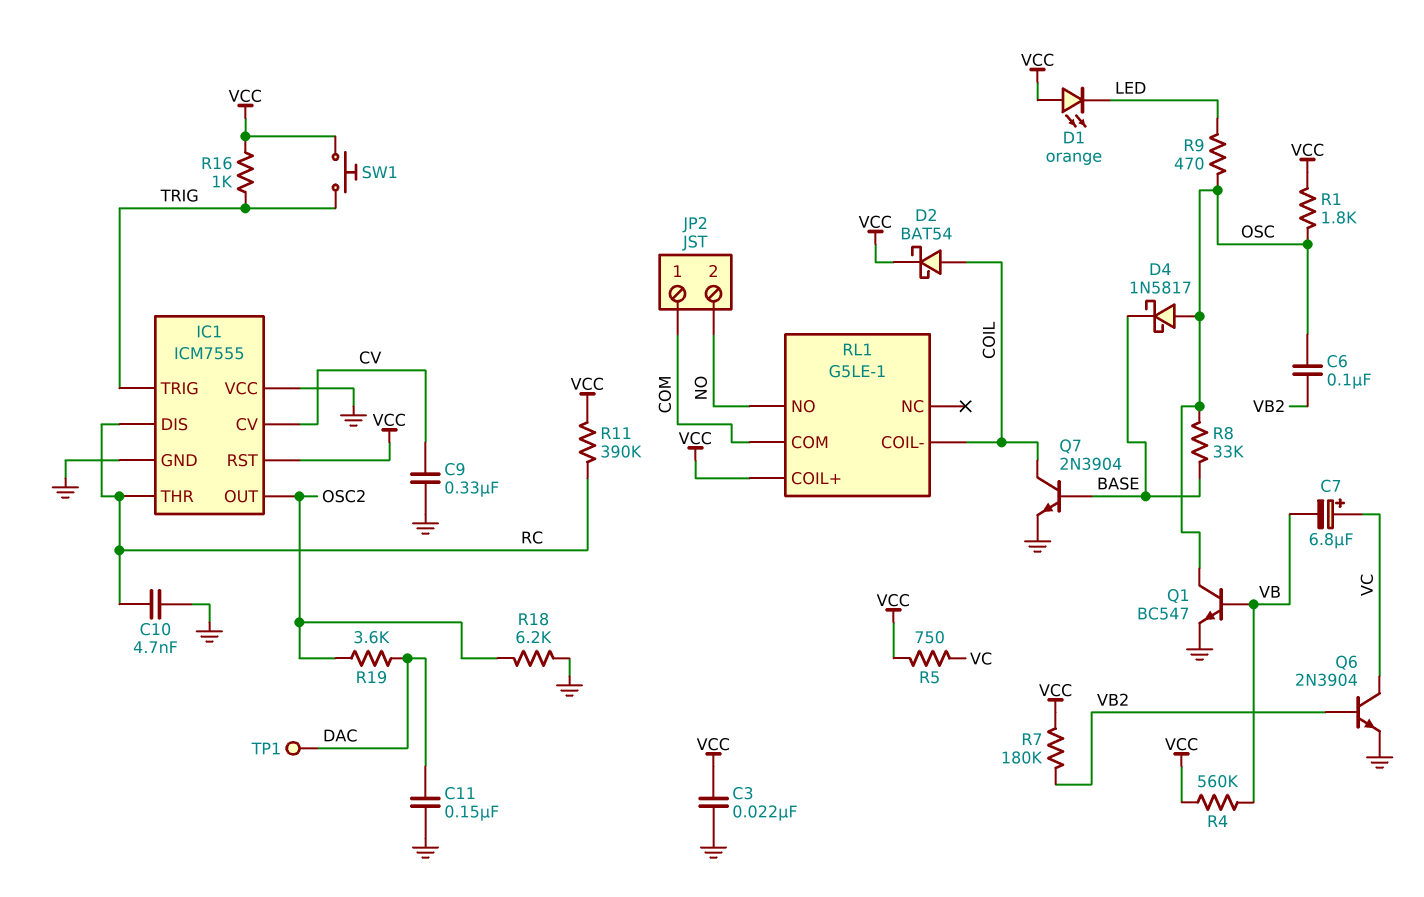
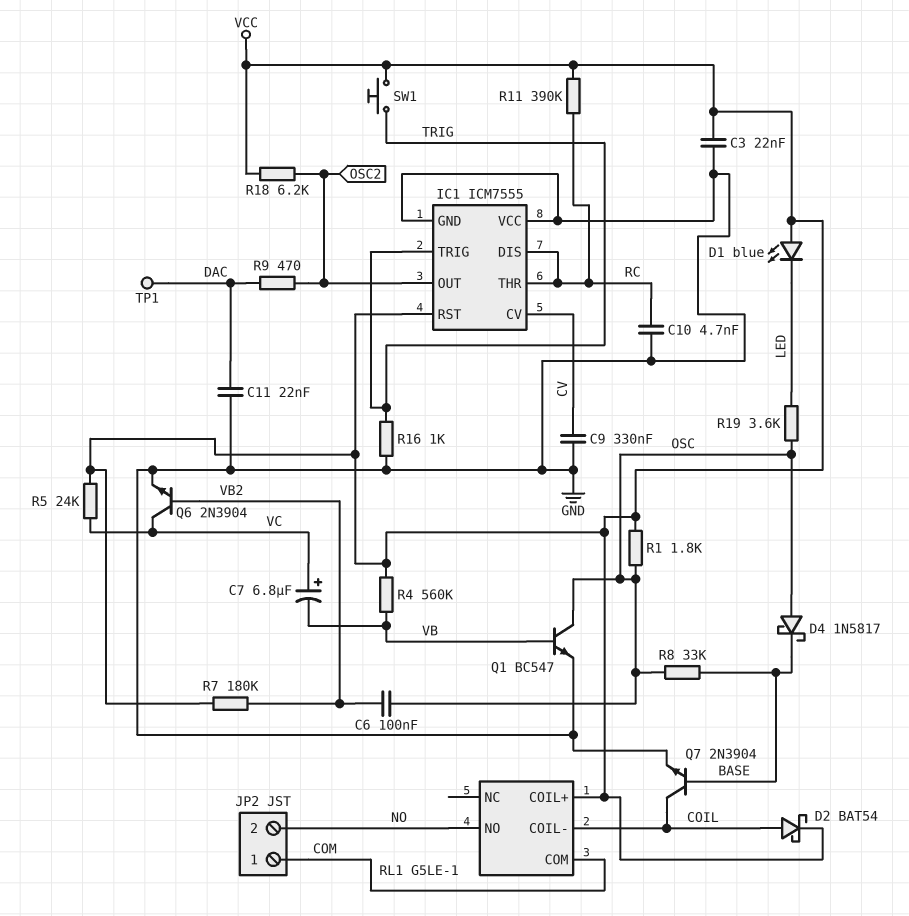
C11: 150nF (DAC, GND) -> 22nF (DAC, GND)
D1: LED orange (A VCC, K LED) -> LED blue (A VCC, K LED)
R5: 750 (VC, VCC) -> 24k (VC, VCC)
R9: 470 (LED, OSC) -> 470 (DAC, OSC2)
R16: 1k (TRIG, VCC) -> 1k (GND, TRIG)
R18: 6.2k (GND, OSC2) -> 6.2k (OSC2, VCC)
R19: 3.6k (DAC, OSC2) -> 3.6k (LED, OSC)

